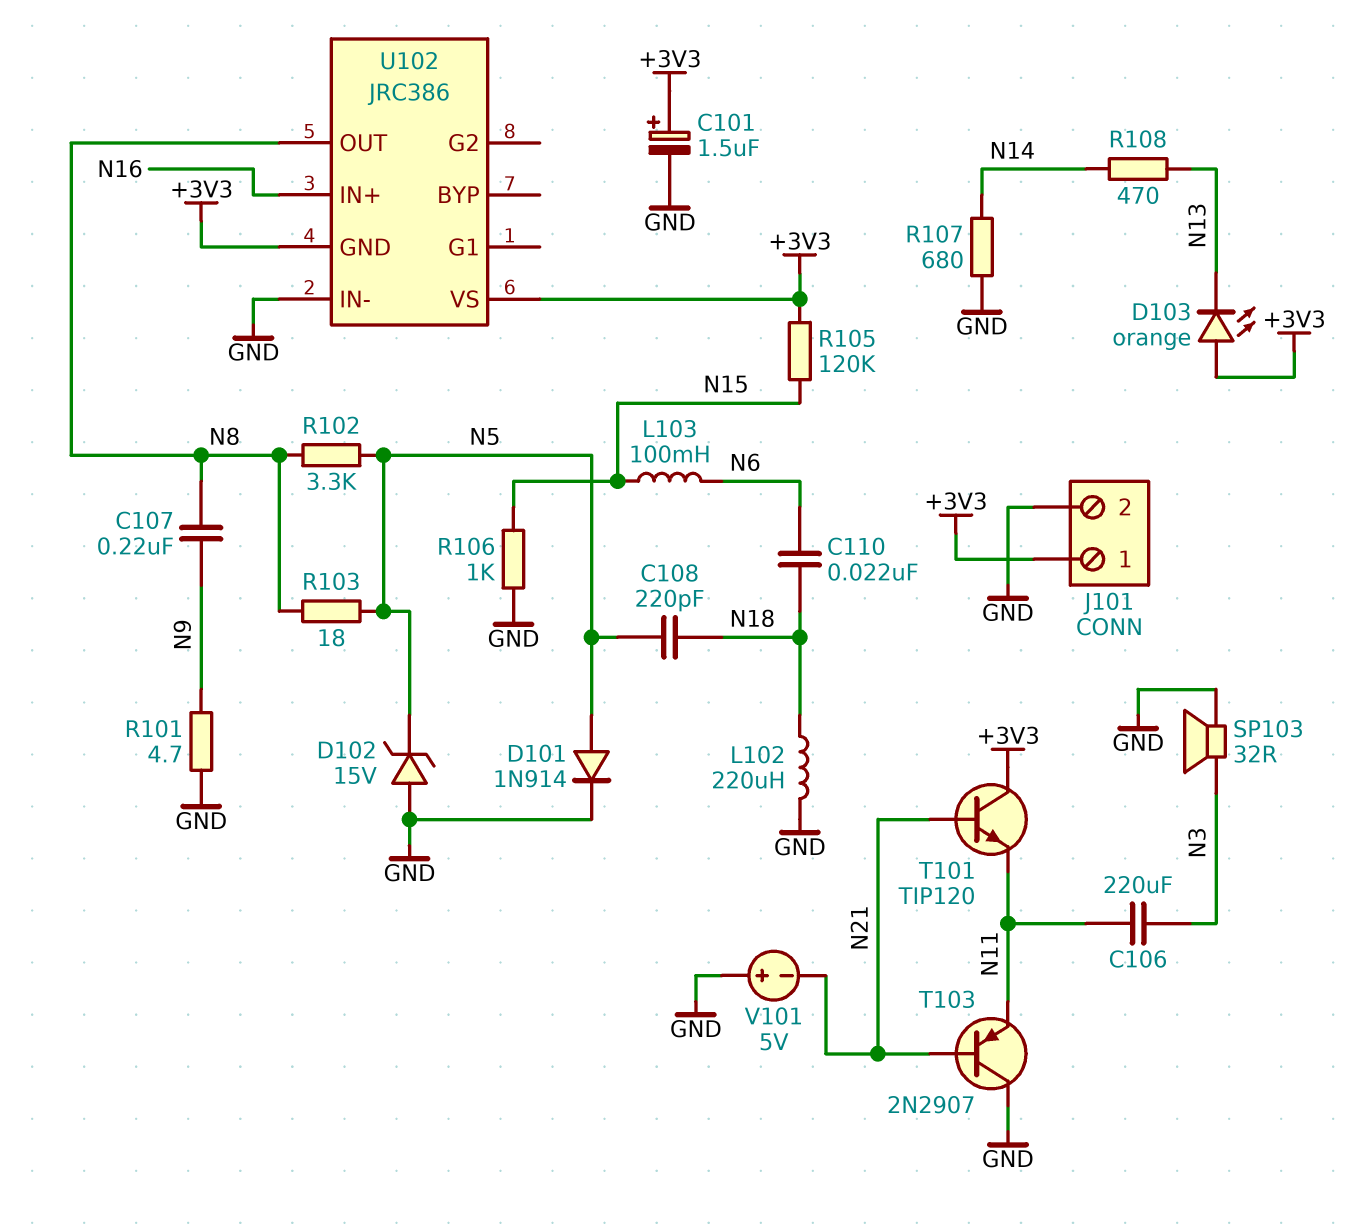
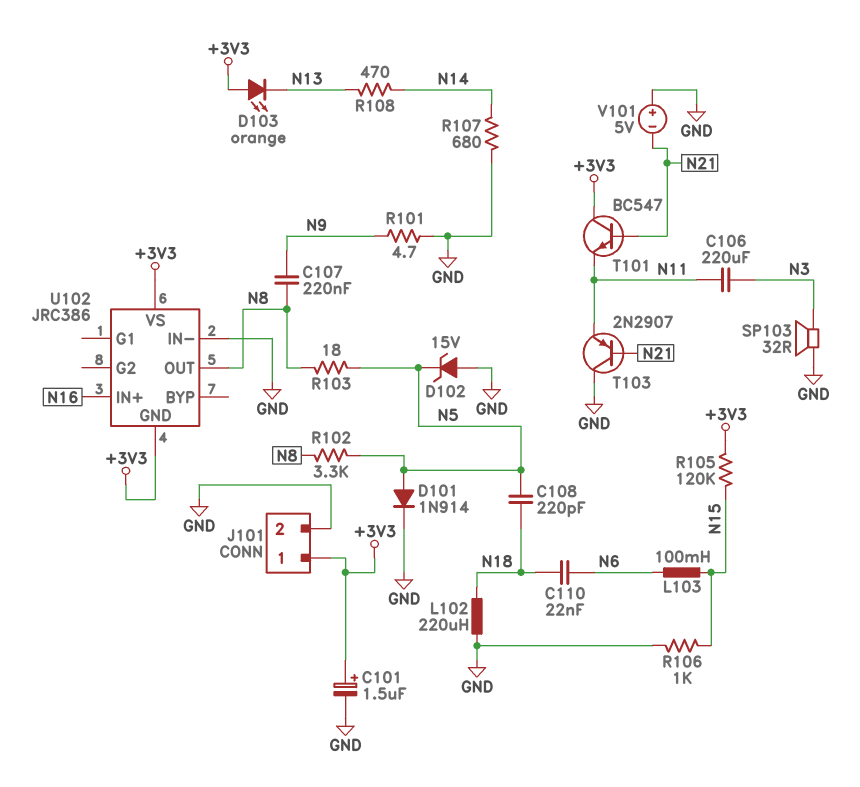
T101: NPN TIP120 (B N21, C +3V3, E N11) -> NPN BC547 (B N21, C +3V3, E N11)

